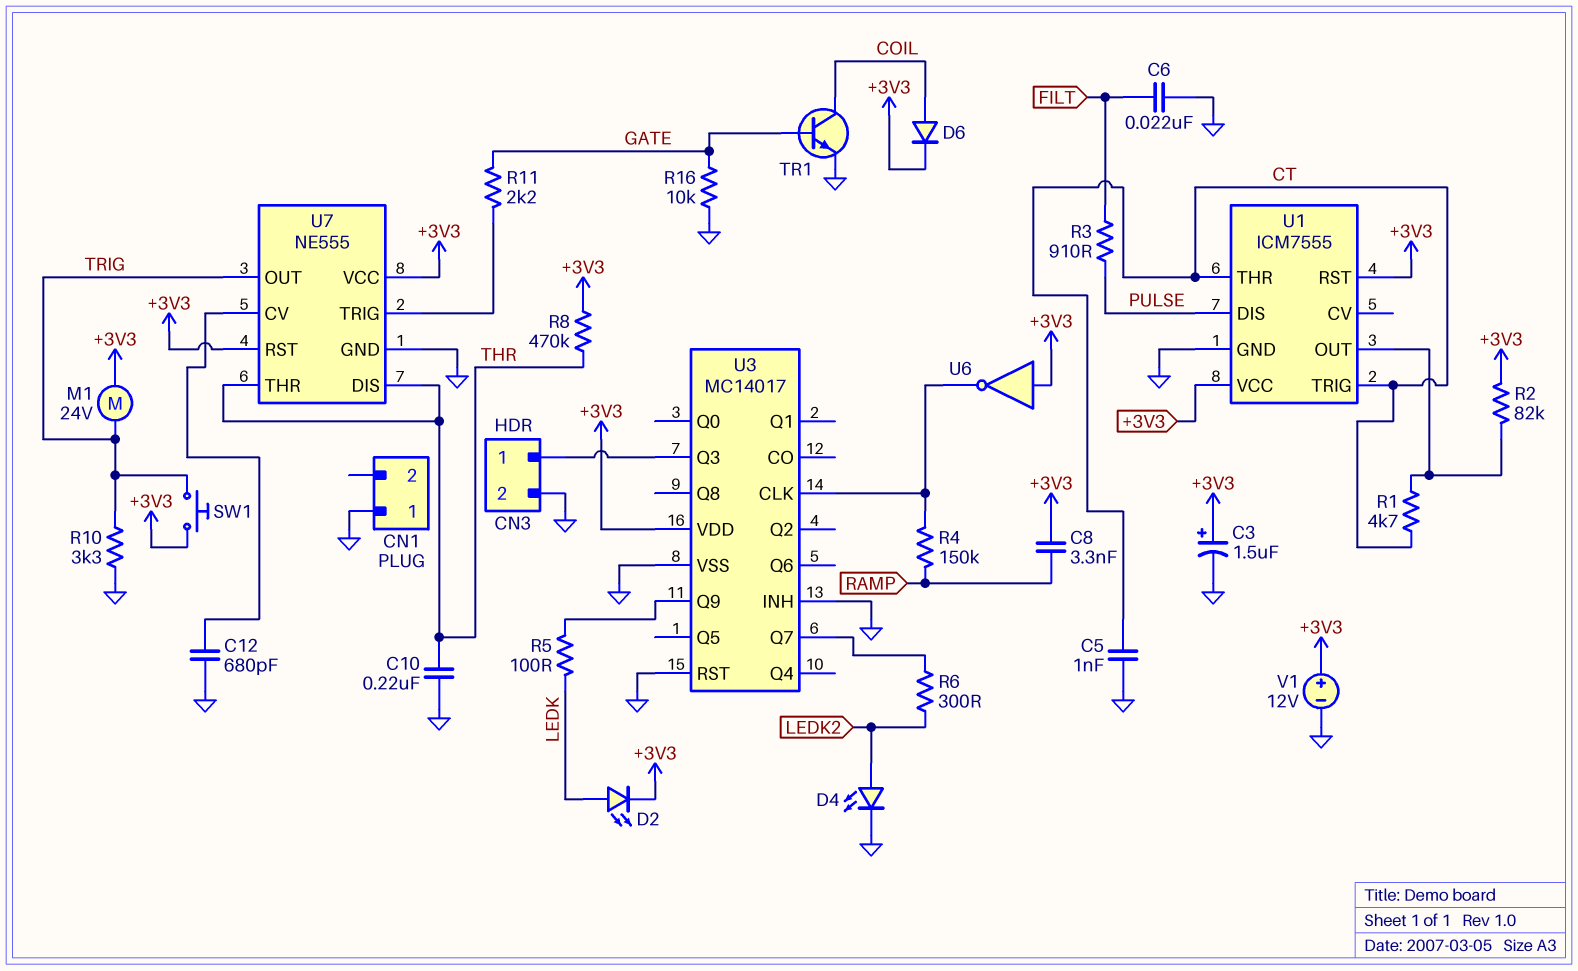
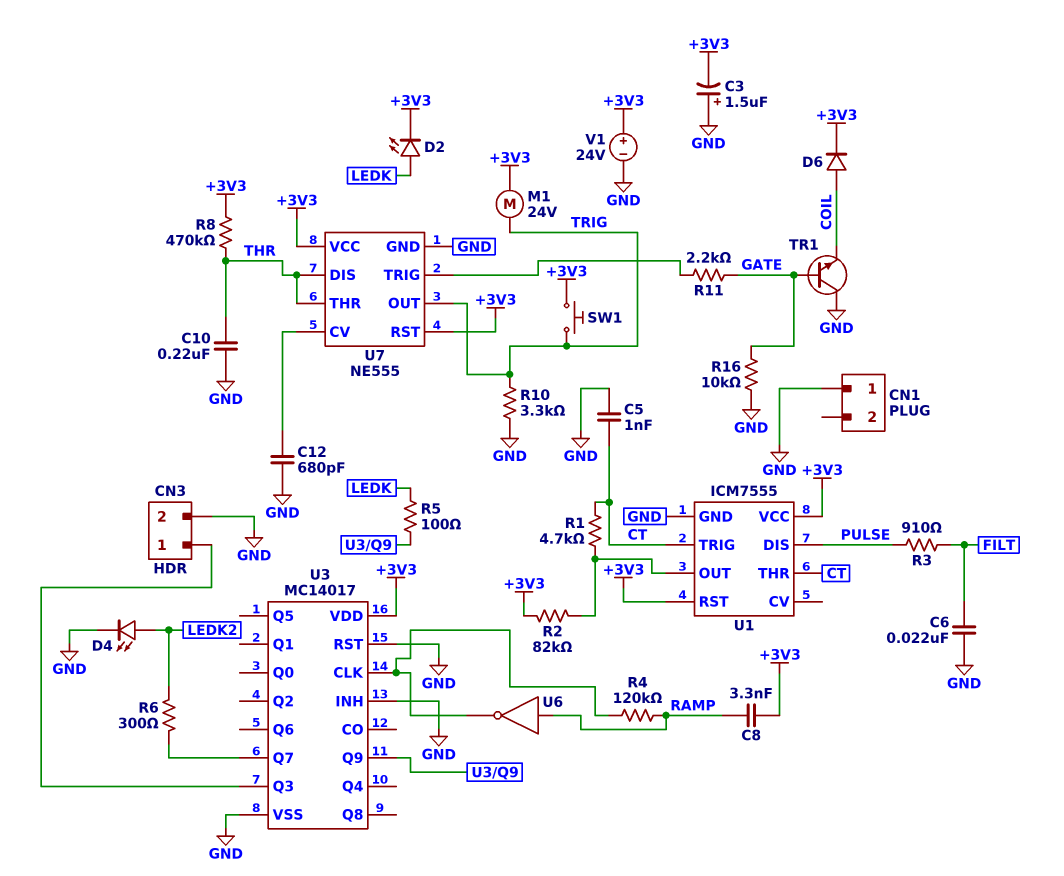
C3: 1.5uF (plus +3V3, minus GND) -> 1.5uF (plus GND, minus +3V3)
R4: 150k (RAMP, U3/CLK) -> 120k (RAMP, U3/CLK)
TR1: NPN (B GATE, C COIL, E GND) -> NPN (B GATE, C GND, E COIL)
U6: NOT (in +3V3, out U3/CLK) -> NOT (in RAMP, out U3/CLK)
V1: 12V (plus +3V3, minus GND) -> 24V (plus +3V3, minus GND)

